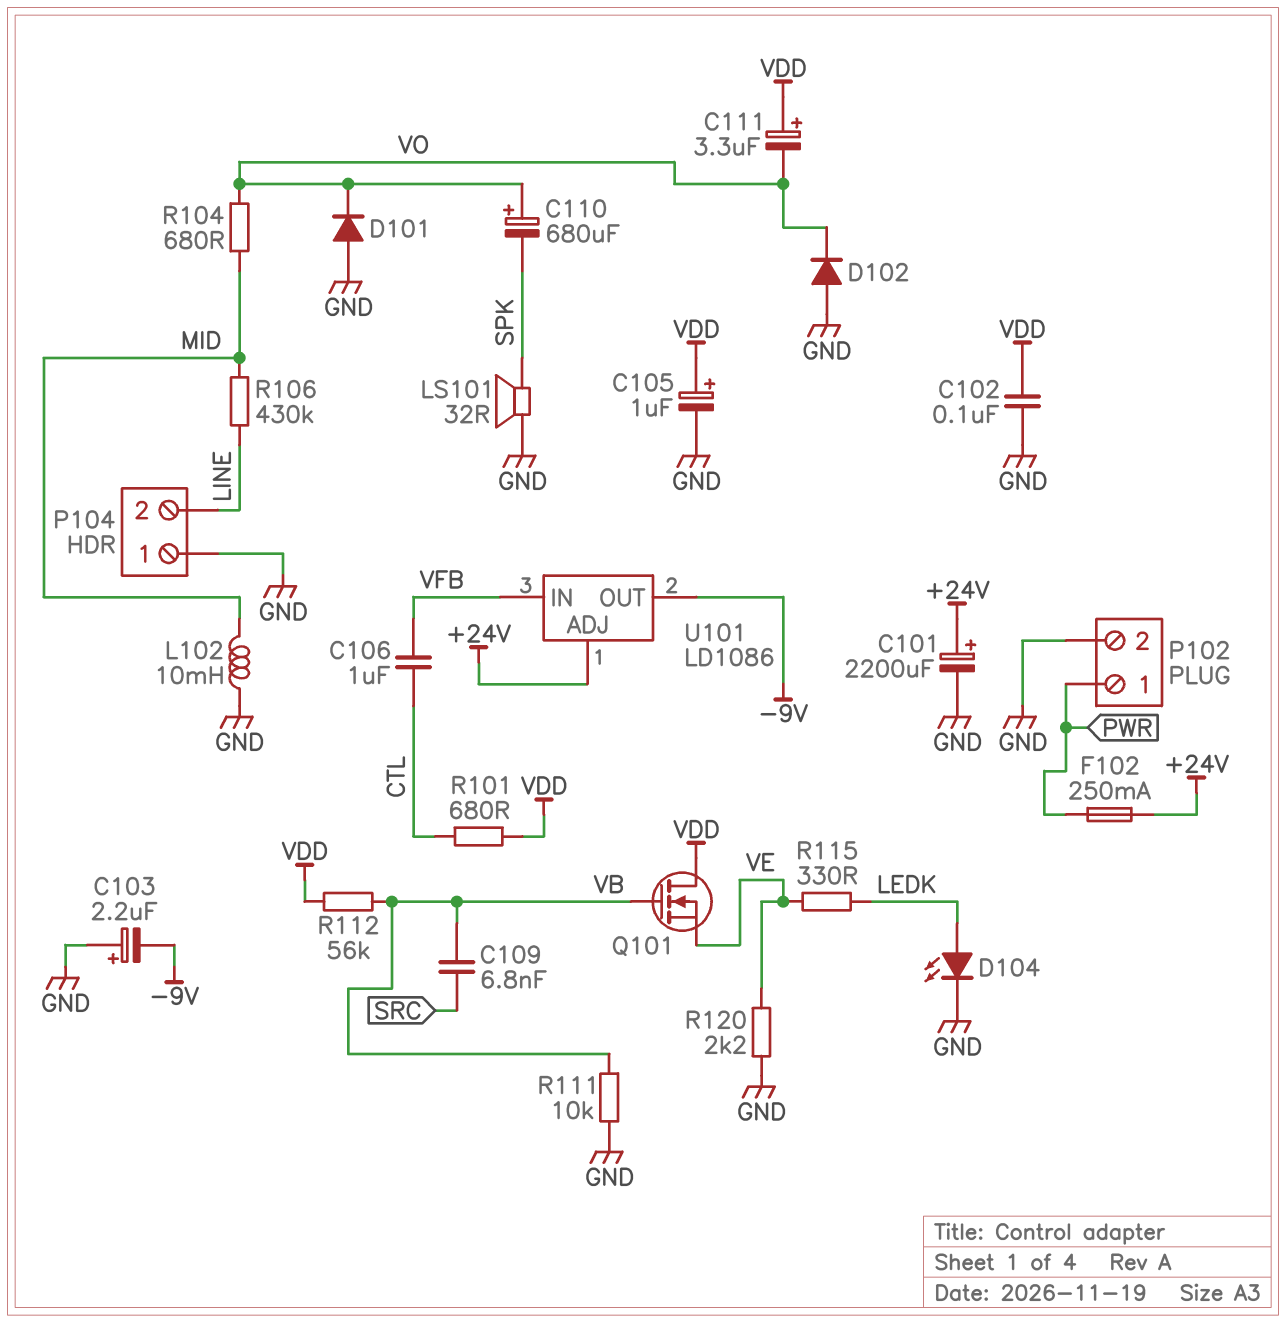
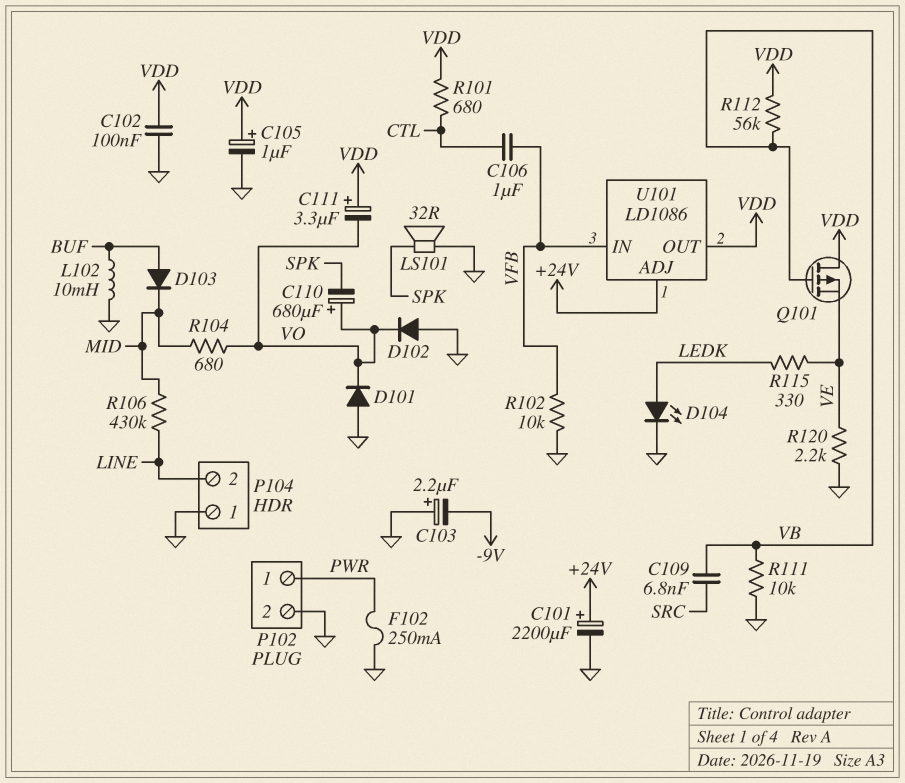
D103: none -> diode (A BUF, K MID)
F102: 250mA (+24V, PWR) -> 250mA (GND, PWR)
L102: 10mH (GND, MID) -> 10mH (BUF, GND)
Q101: NMOS (G VB, D VDD, S VE) -> PMOS (G VB, D VDD, S VE)
R102: none -> 10k (GND, VFB)
U101 pin OUT: -9V -> VDD

